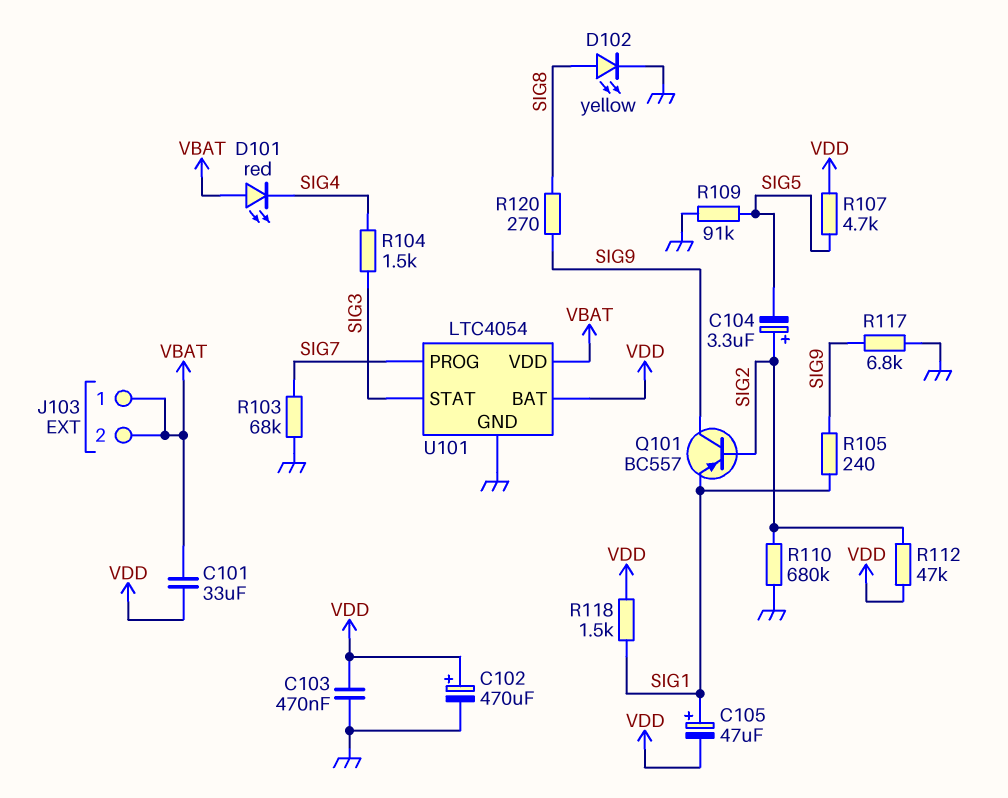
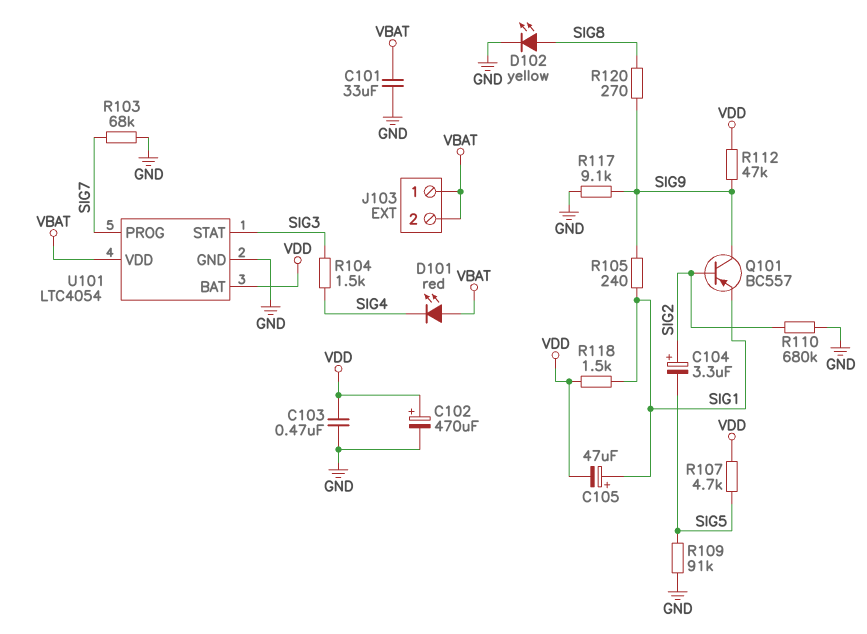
C101: 33uF (VBAT, VDD) -> 33uF (GND, VBAT)
R112: 47k (SIG2, VDD) -> 47k (SIG9, VDD)
R117: 6.8k (GND, SIG9) -> 9.1k (GND, SIG9)

